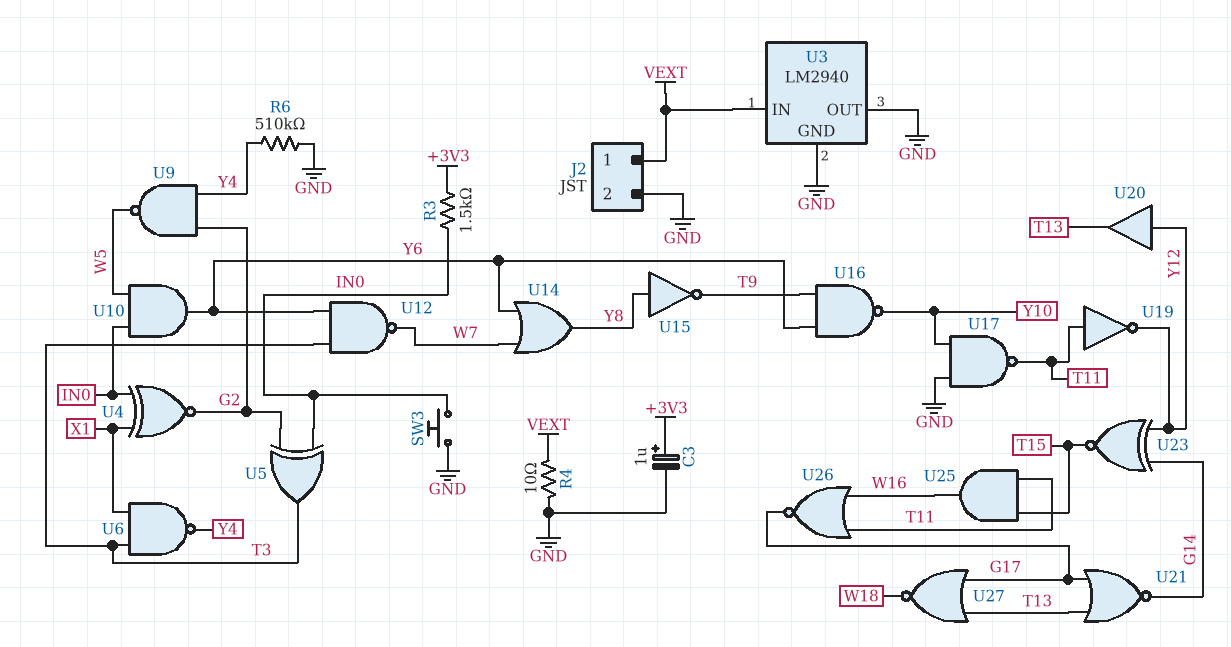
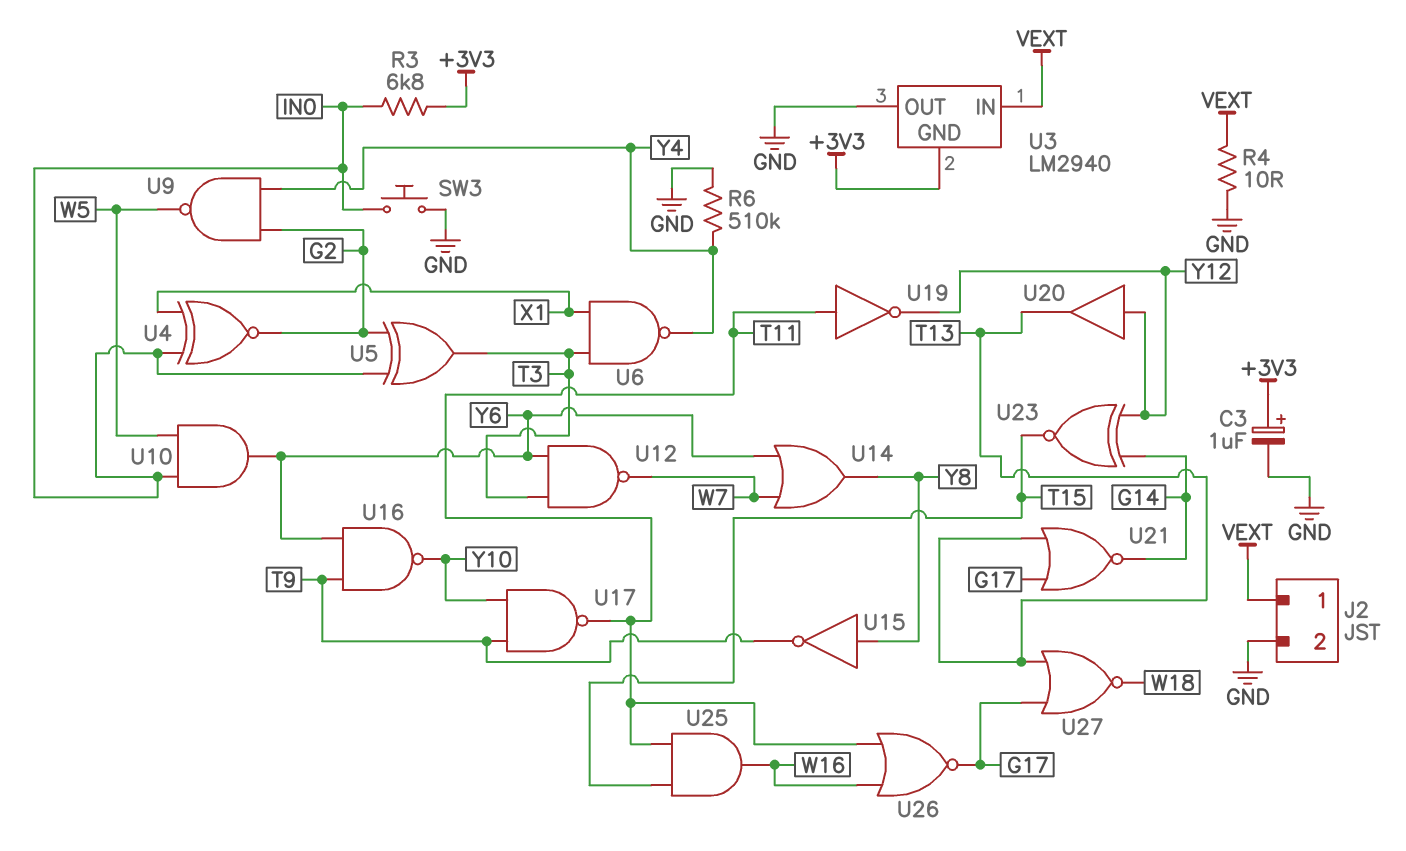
R3: 1.5k (+3V3, IN0) -> 6.8k (+3V3, IN0)
U3 pin GND: GND -> +3V3
U17: NAND (in GND, in Y10, out T11) -> NAND (in T9, in Y10, out T11)

